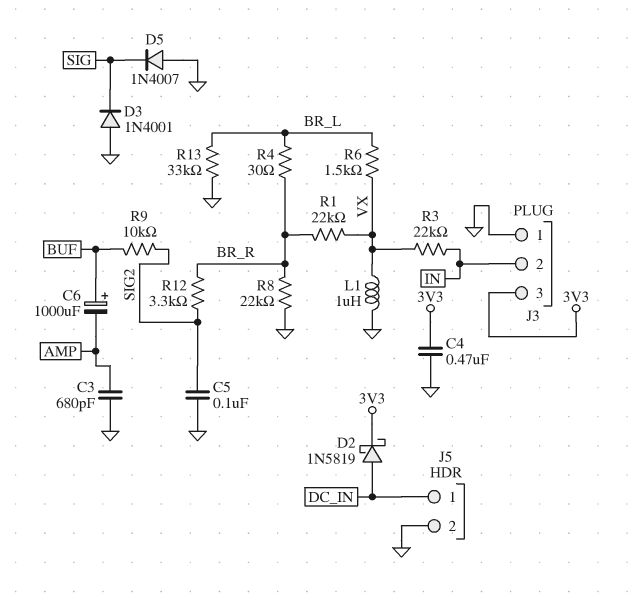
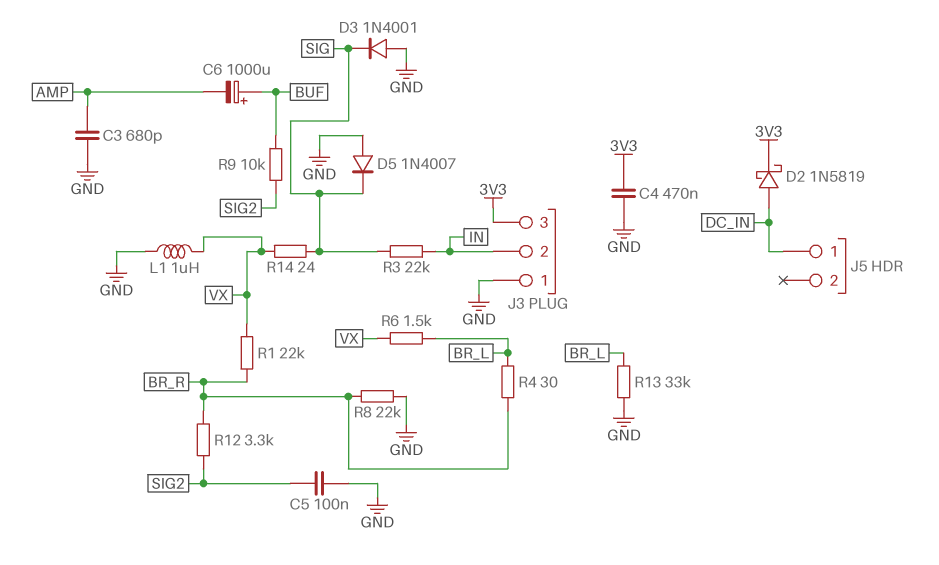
J5 pin 2: GND -> none
R3: 22k (IN, VX) -> 22k (IN, SIG)
R14: none -> 24 (SIG, VX)

